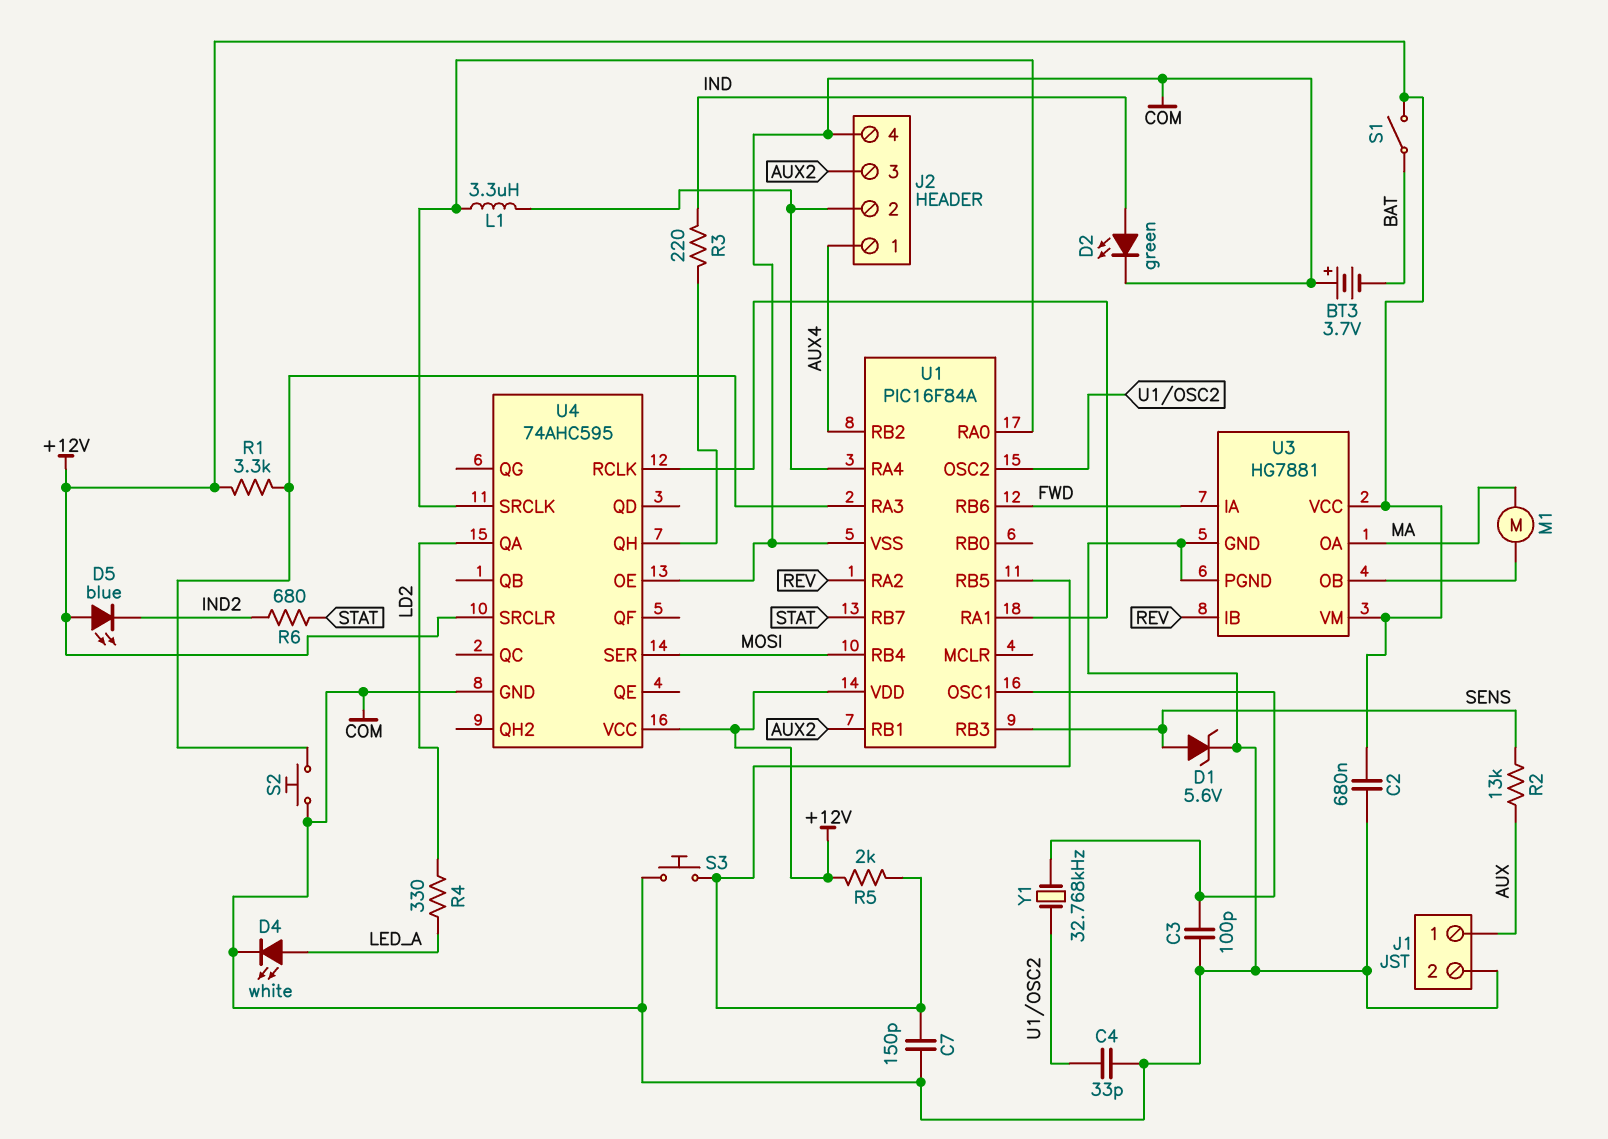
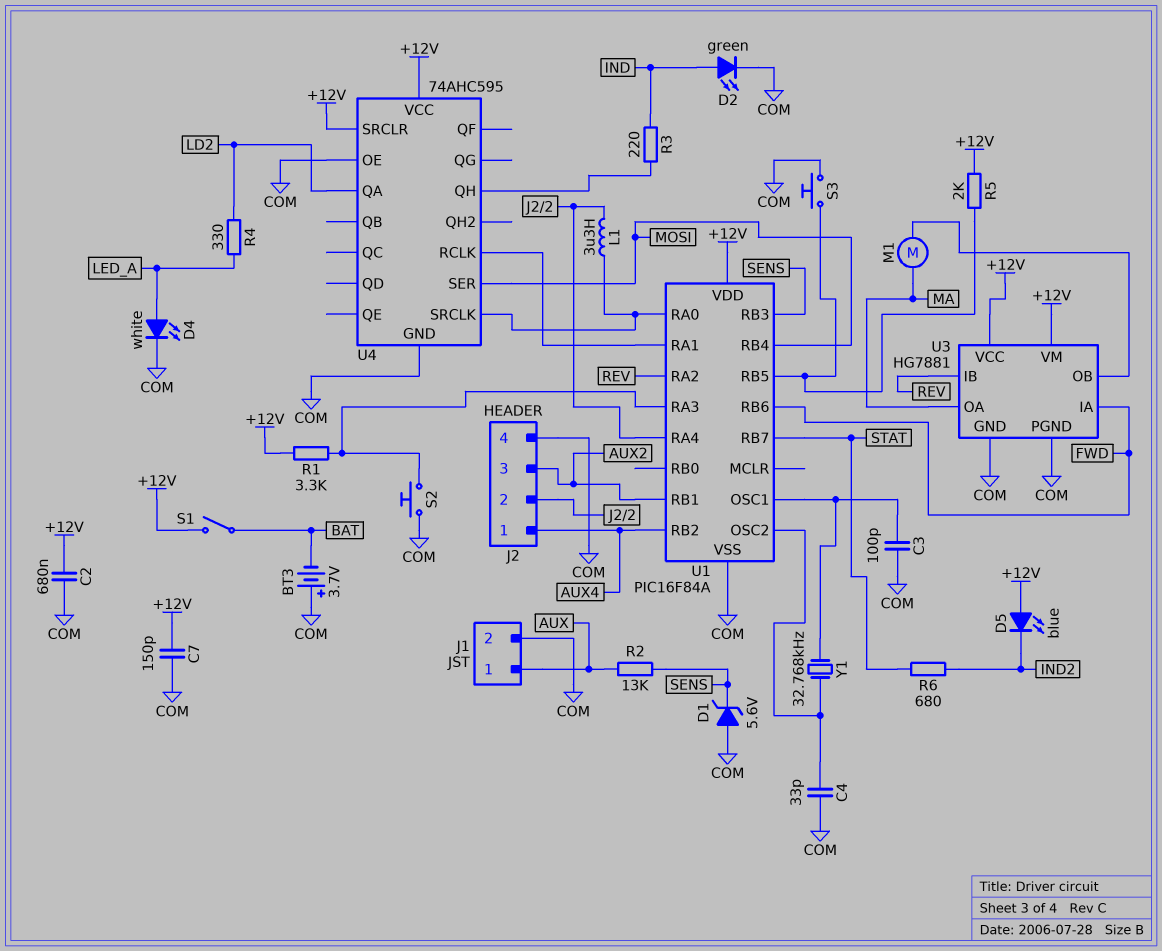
C7: 150pF (COM, U1/RB5) -> 150pF (+12V, COM)
D1: zener 5.6V (A SENS, K COM) -> zener 5.6V (A COM, K SENS)

